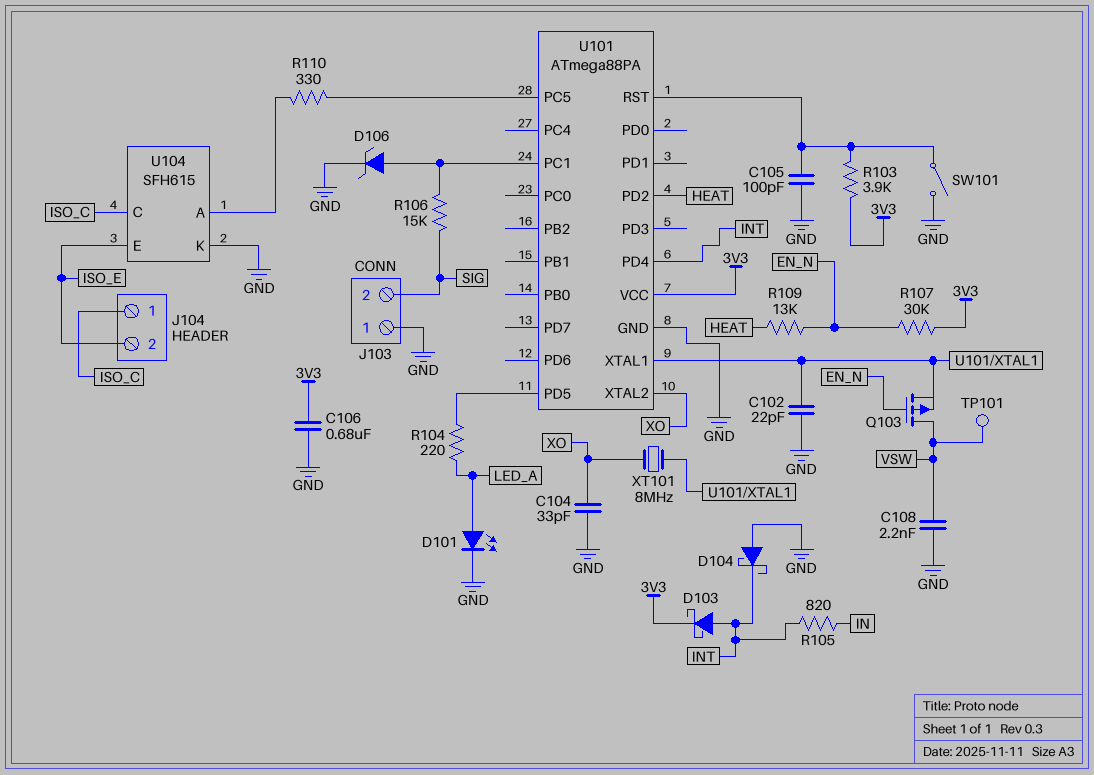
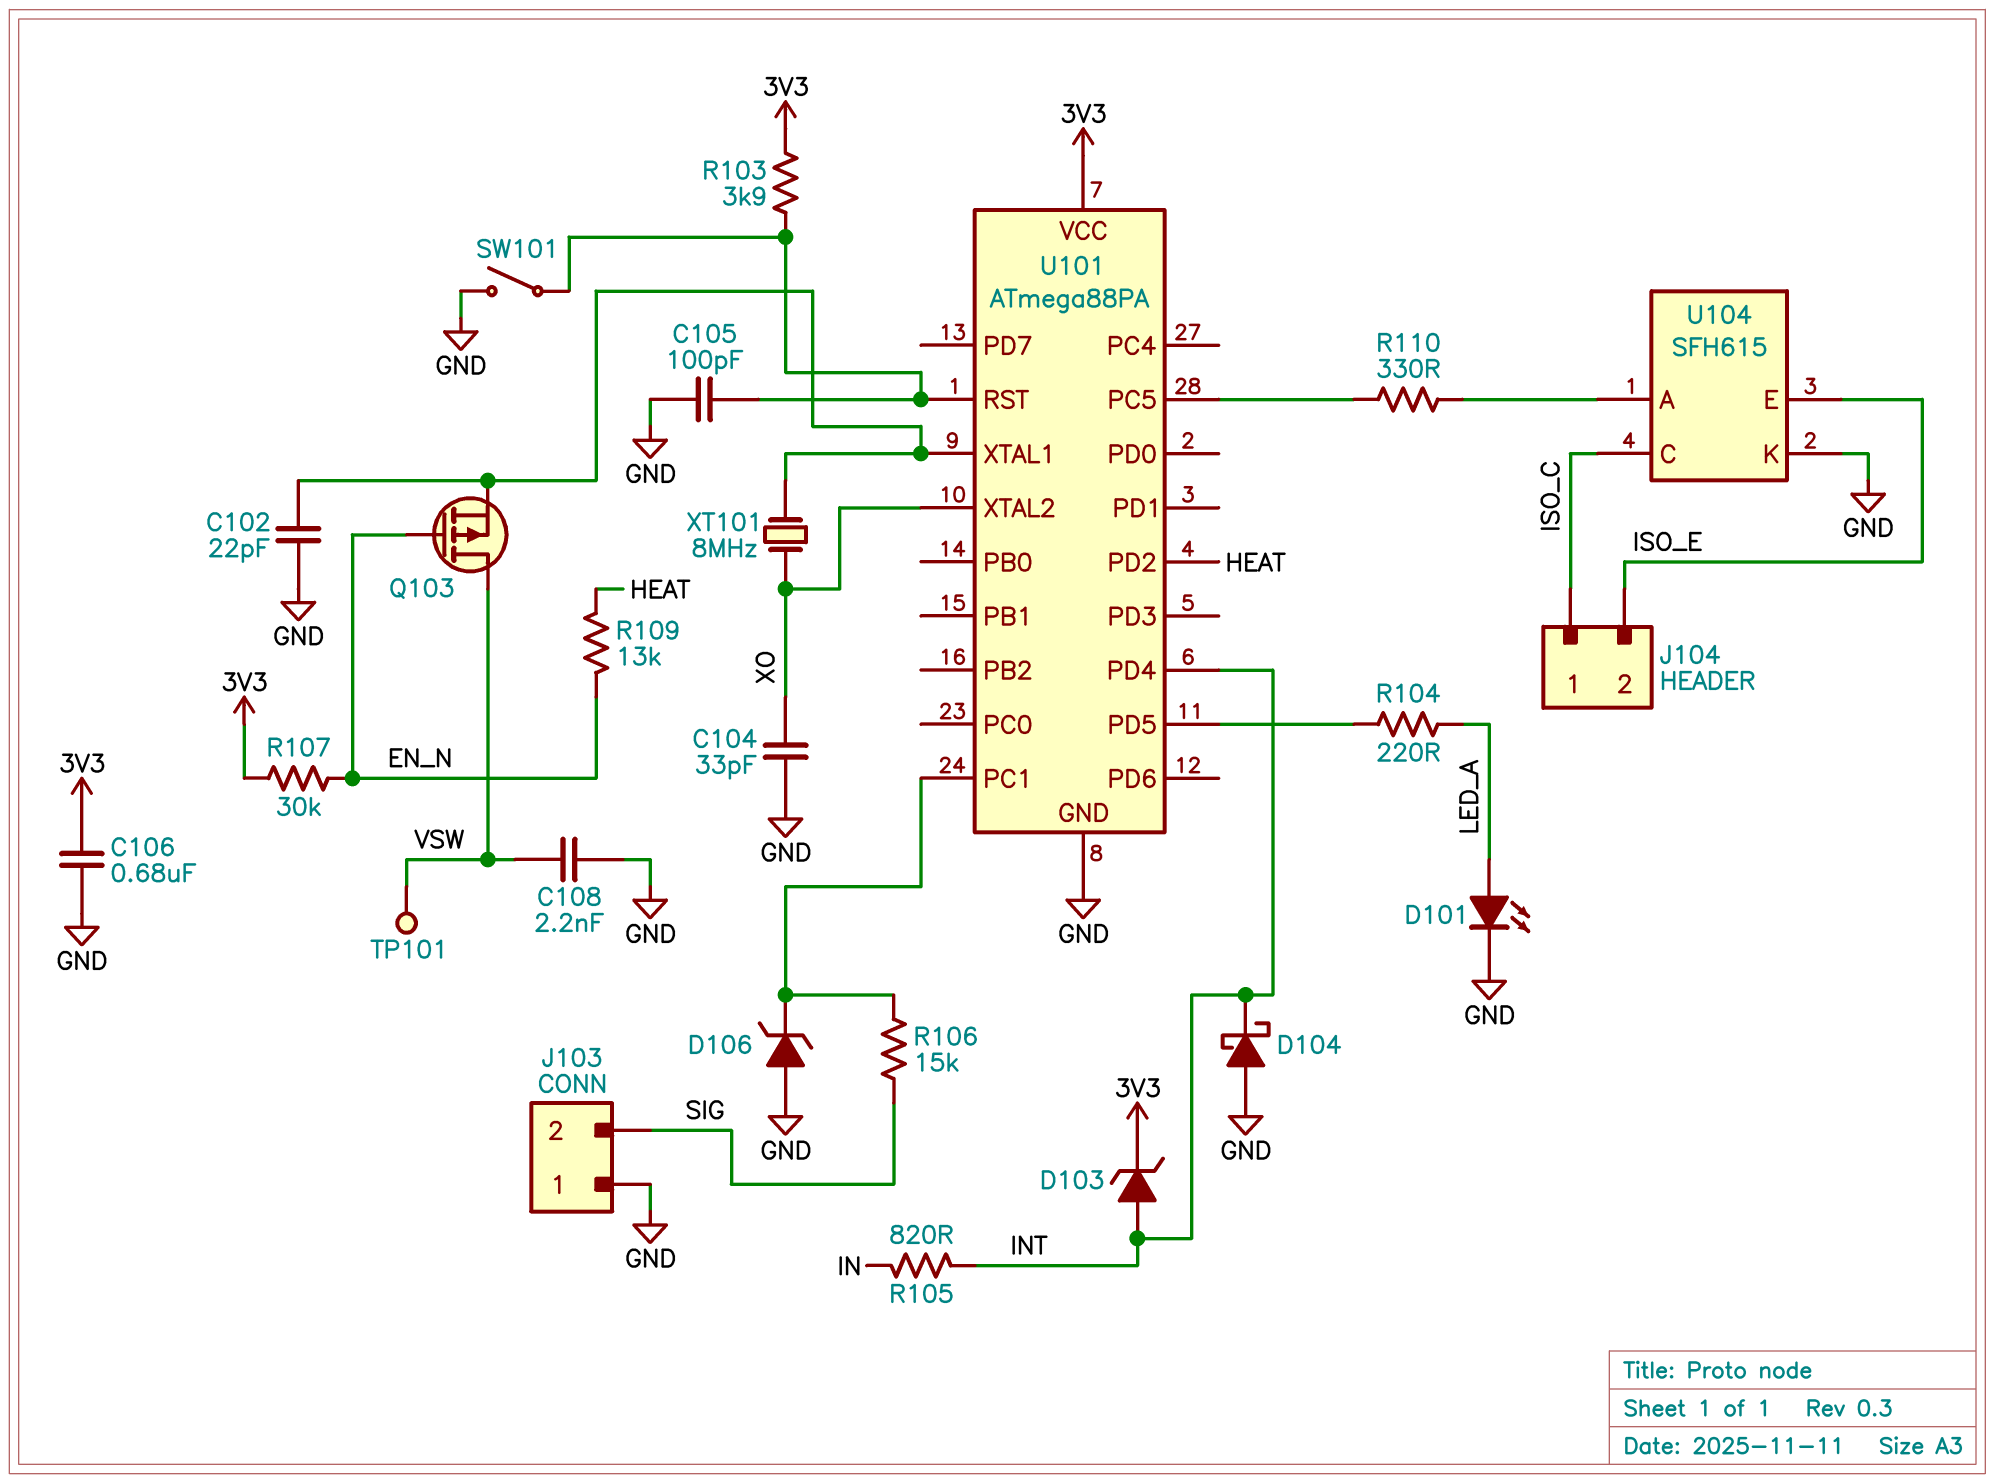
D103: schottky (A INT, K 3V3) -> zener (A INT, K 3V3)
D106: zener (A U101/PC1, K GND) -> zener (A GND, K U101/PC1)

